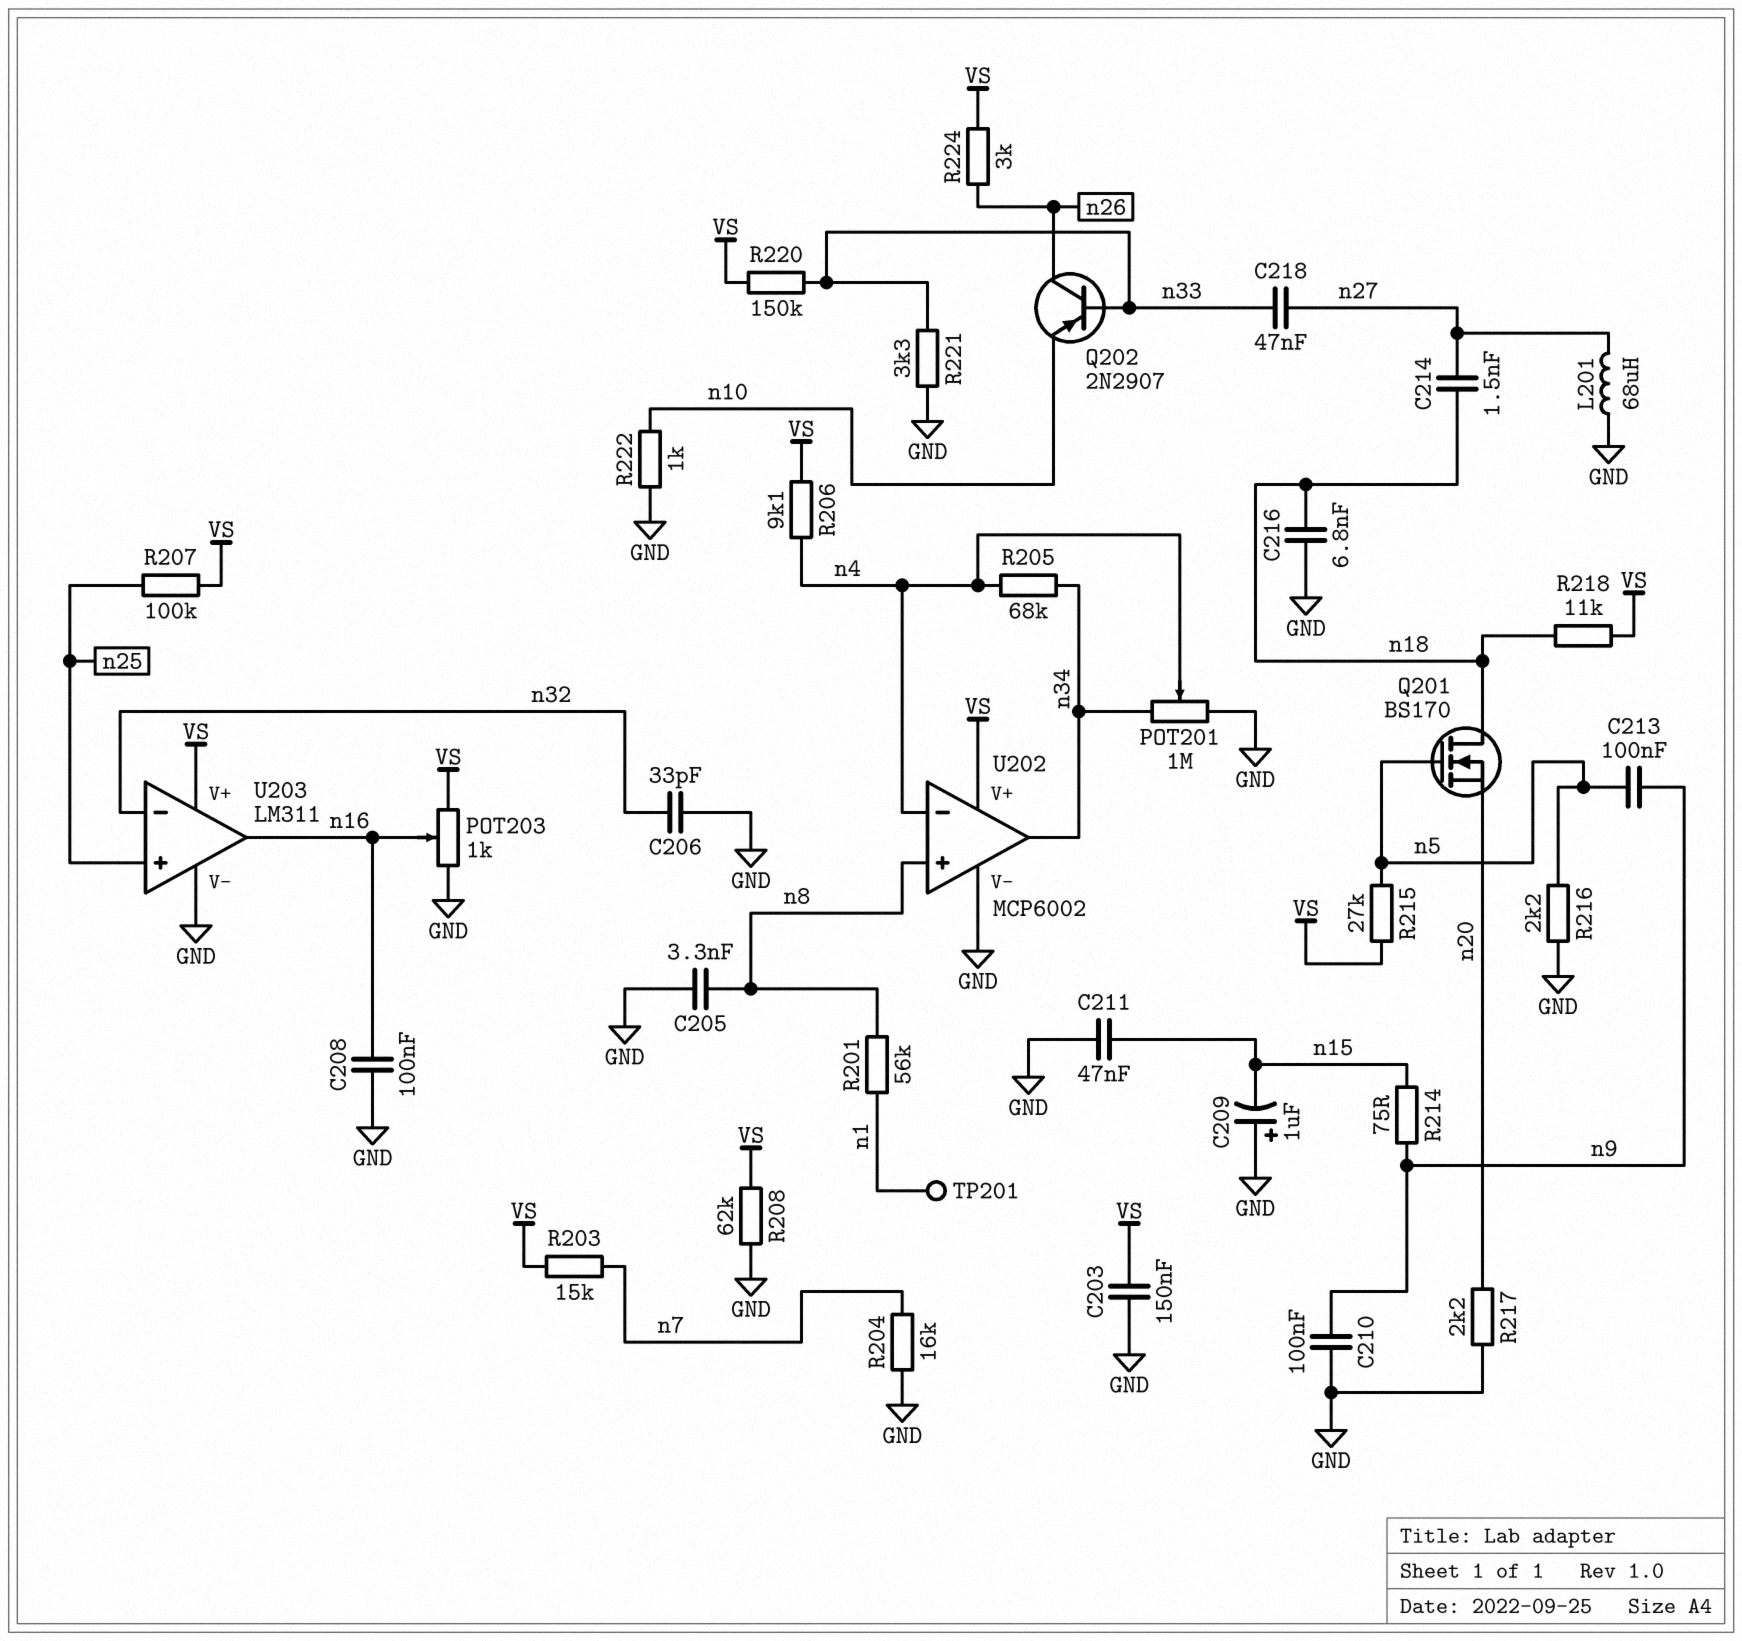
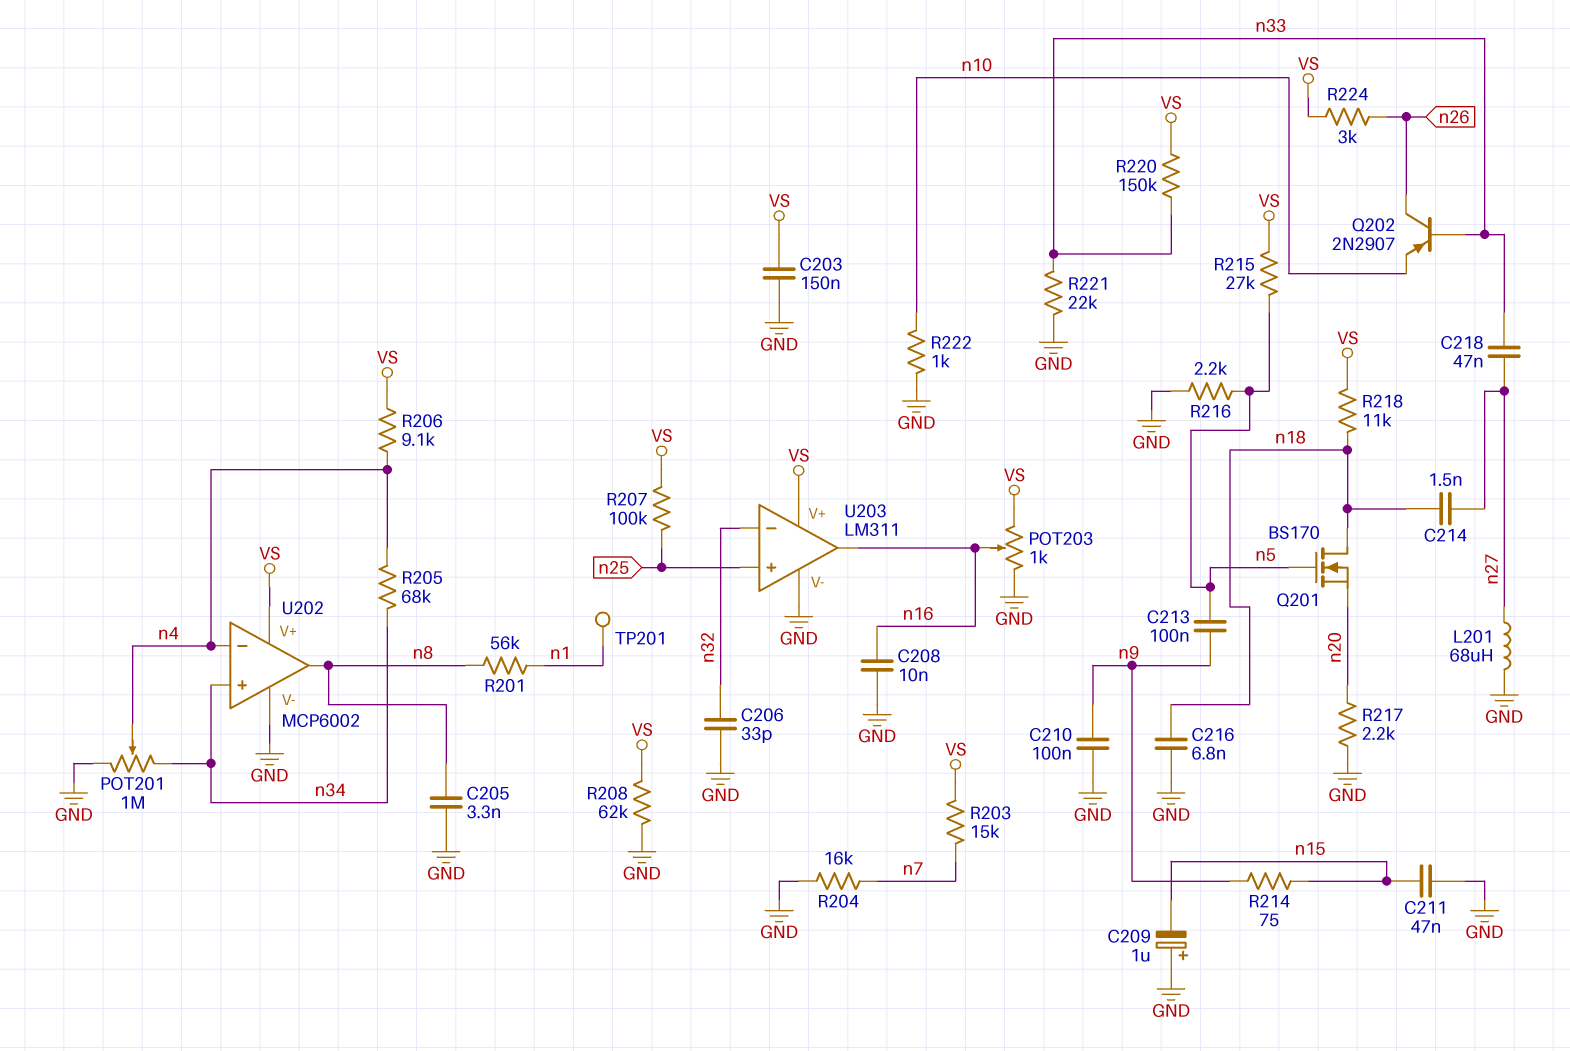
C208: 100nF (GND, n16) -> 10nF (GND, n16)
R221: 3.3k (GND, n33) -> 22k (GND, n33)
U202 pin in+: n8 -> n34
U202 pin out: n34 -> n8

